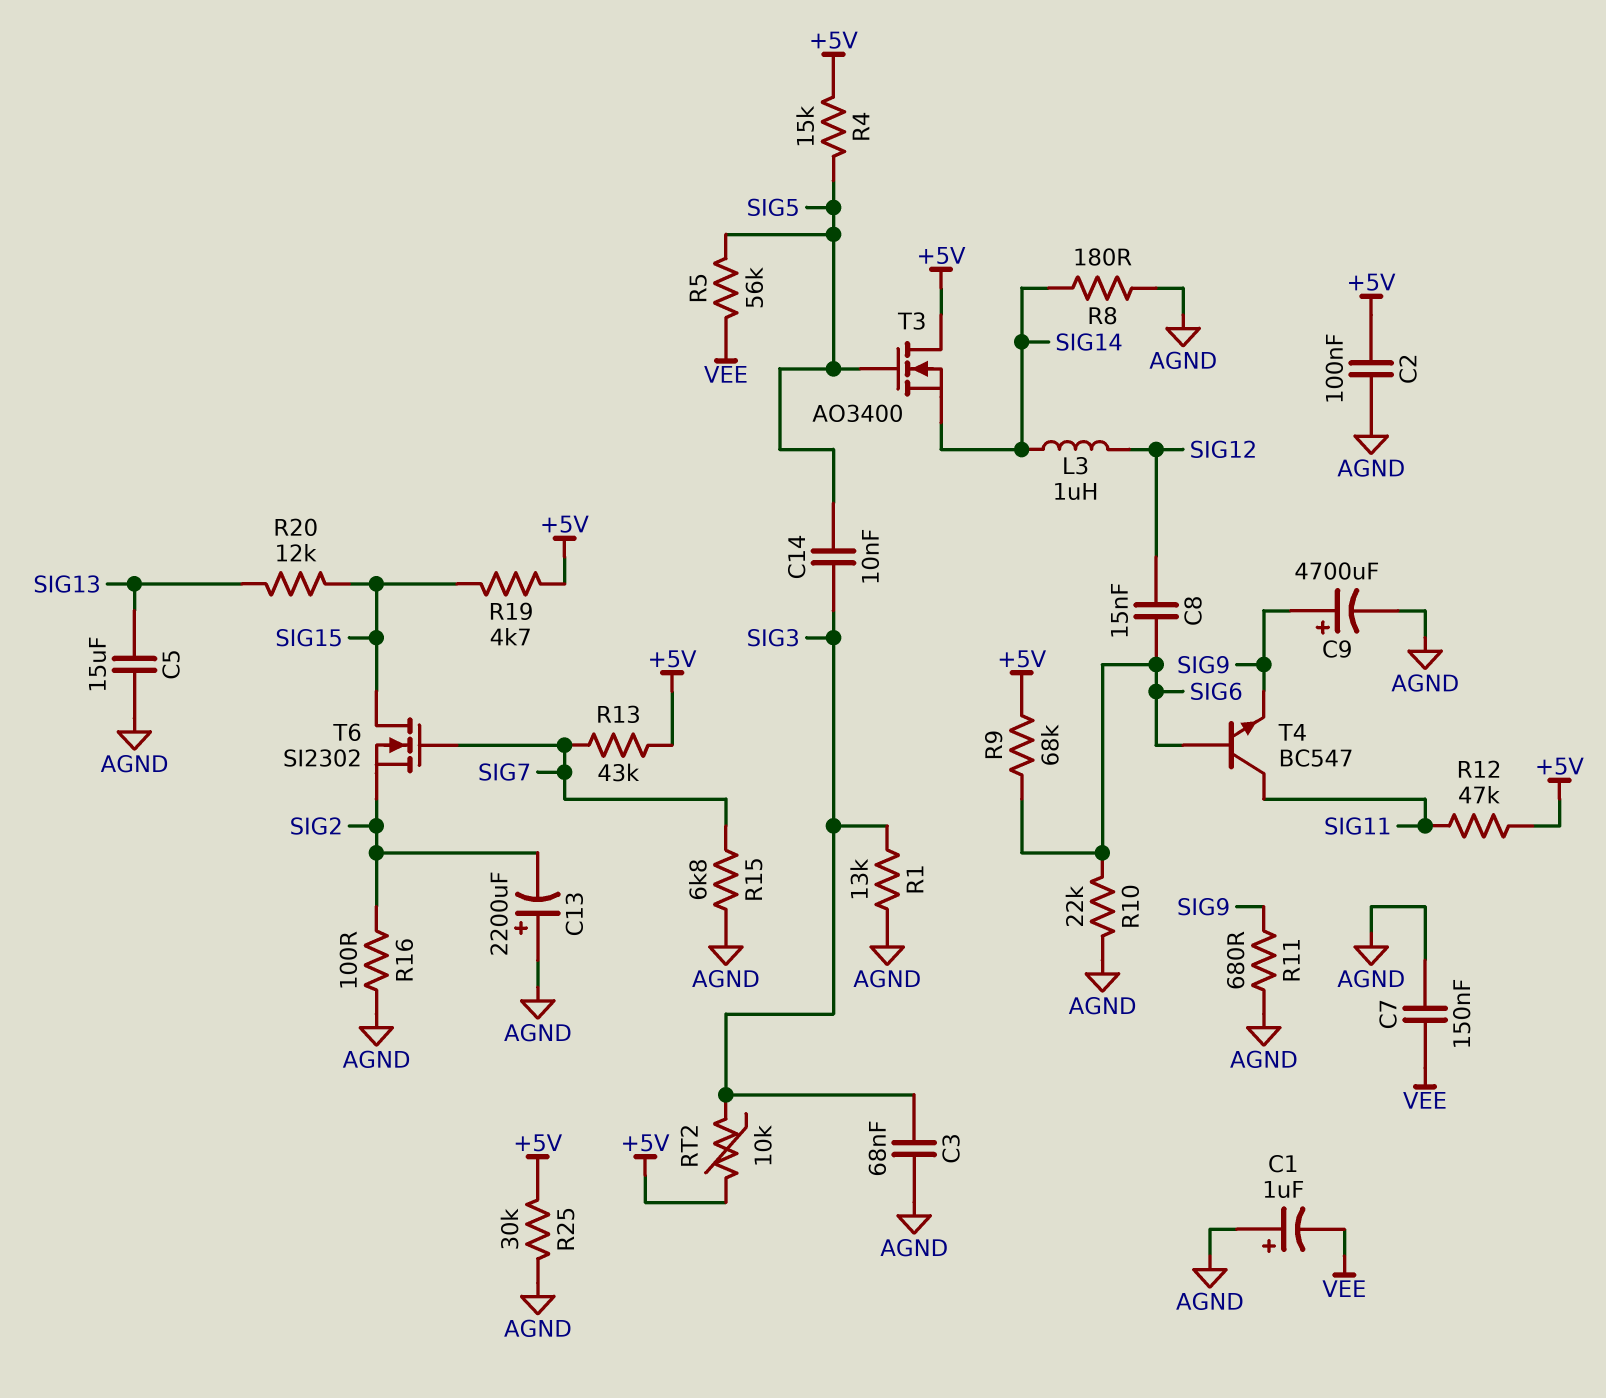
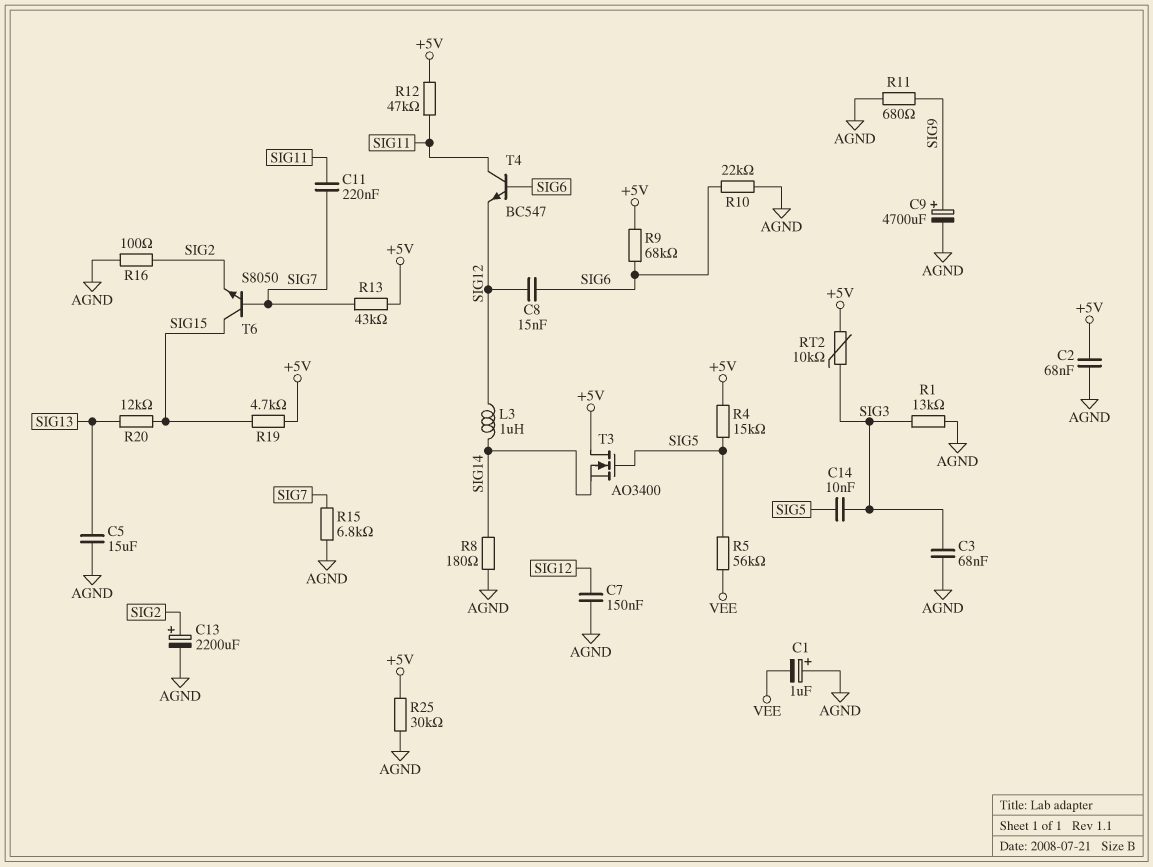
C2: 100nF (+5V, AGND) -> 68nF (+5V, AGND)
C7: 150nF (AGND, VEE) -> 150nF (AGND, SIG12)
C11: none -> 220nF (SIG7, SIG11)
C13: 2200uF (plus AGND, minus SIG2) -> 2200uF (plus SIG2, minus AGND)
T4: NPN BC547 (B SIG6, C SIG11, E SIG9) -> NPN BC547 (B SIG6, C SIG11, E SIG12)
T6: NMOS SI2302 (G SIG7, D SIG15, S SIG2) -> NPN S8050 (B SIG7, C SIG15, E SIG2)

